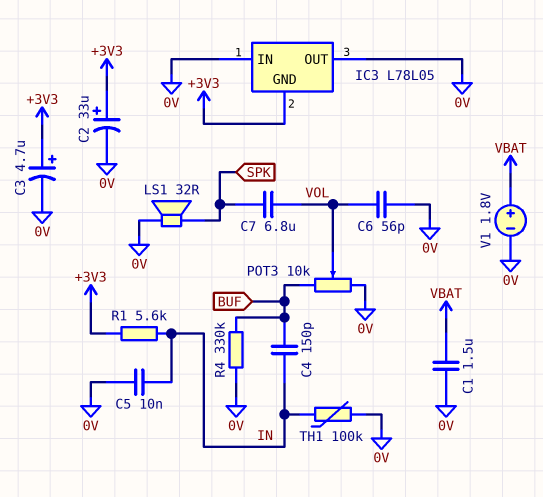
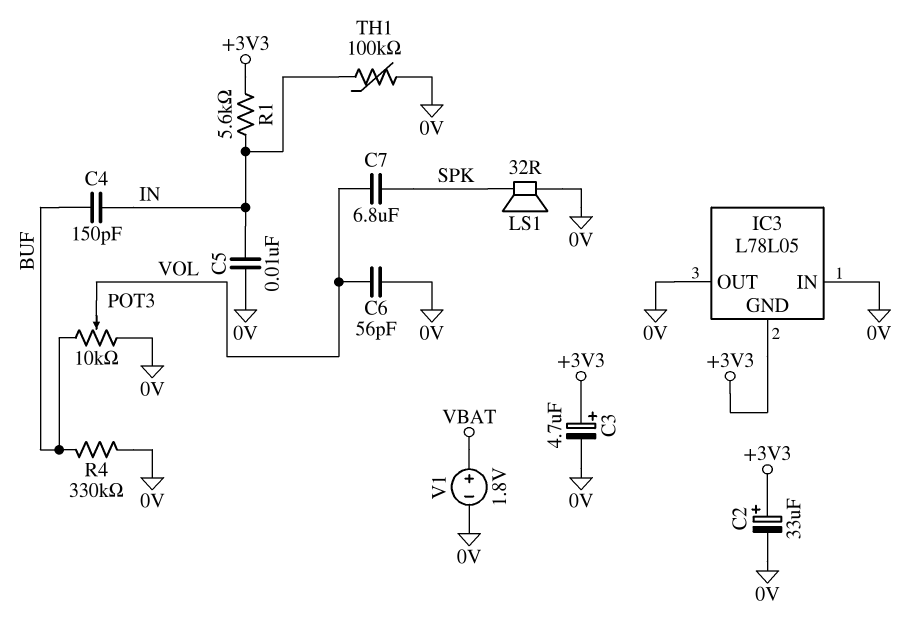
C1: 1.5uF (0V, VBAT) -> none

